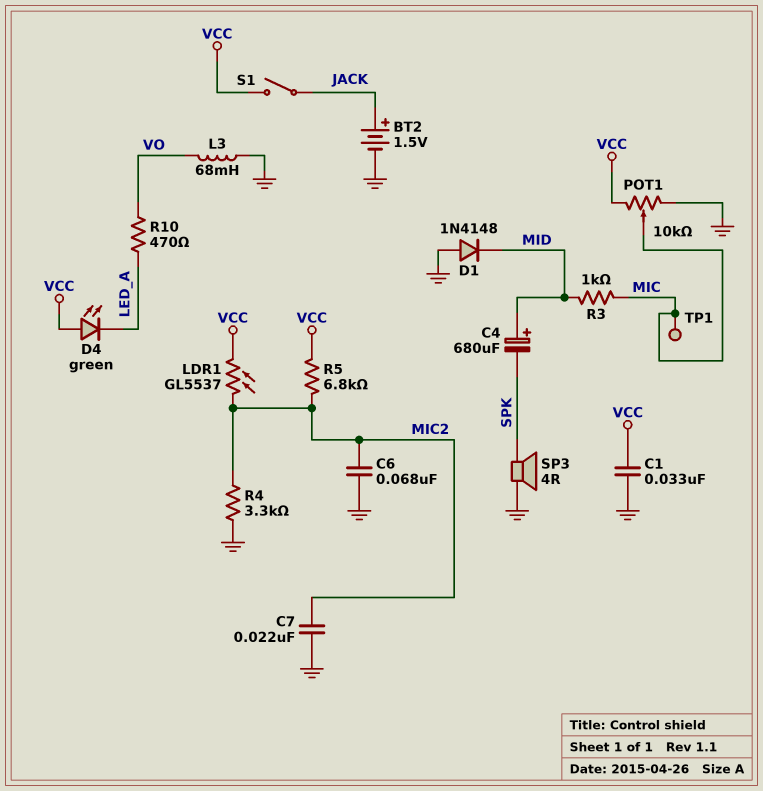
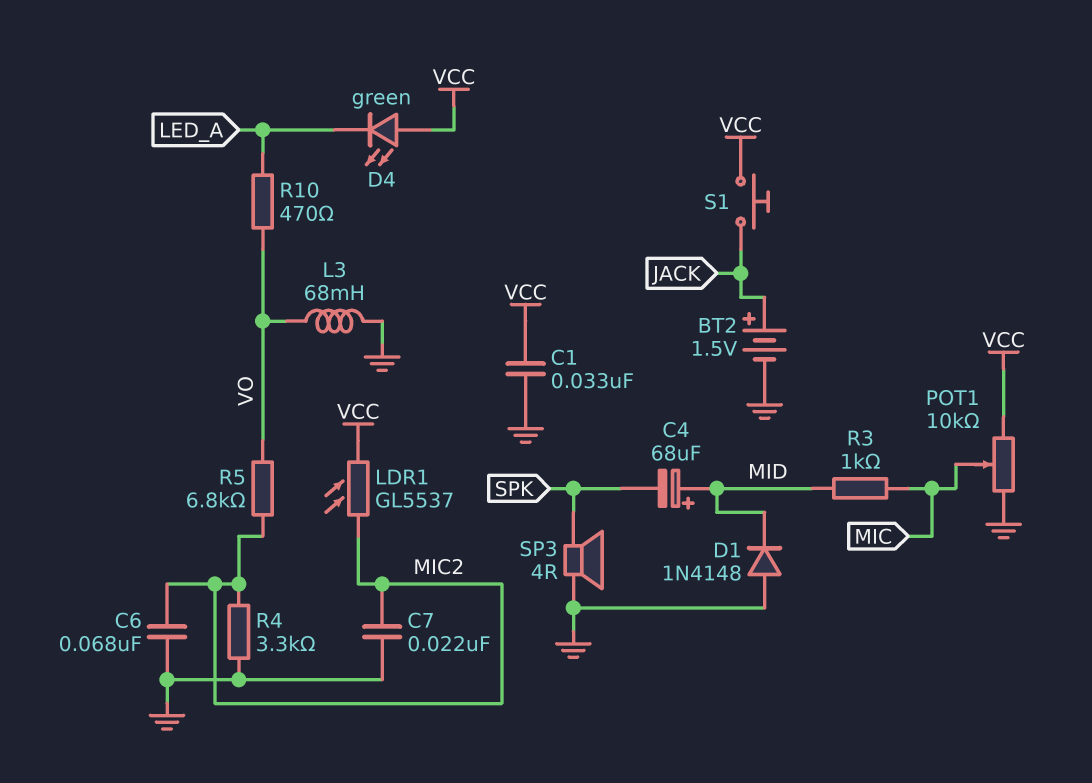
C4: 680uF (plus MID, minus SPK) -> 68uF (plus MID, minus SPK)
R5: 6.8k (MIC2, VCC) -> 6.8k (MIC2, VO)
S1: switch (JACK, VCC) -> button (JACK, VCC)
TP1: test point (MIC) -> none

